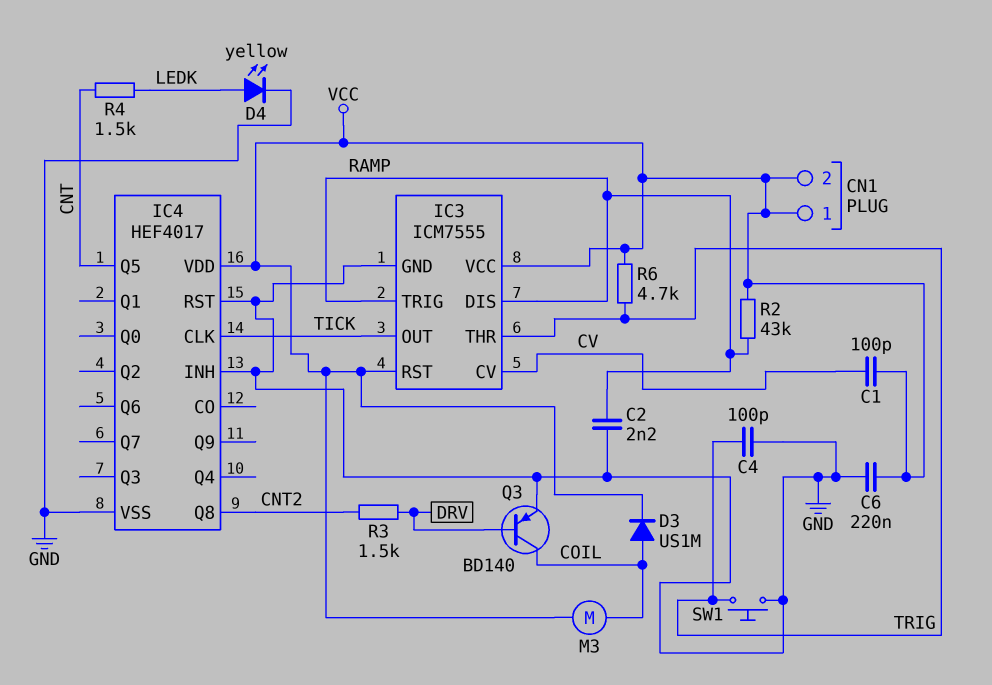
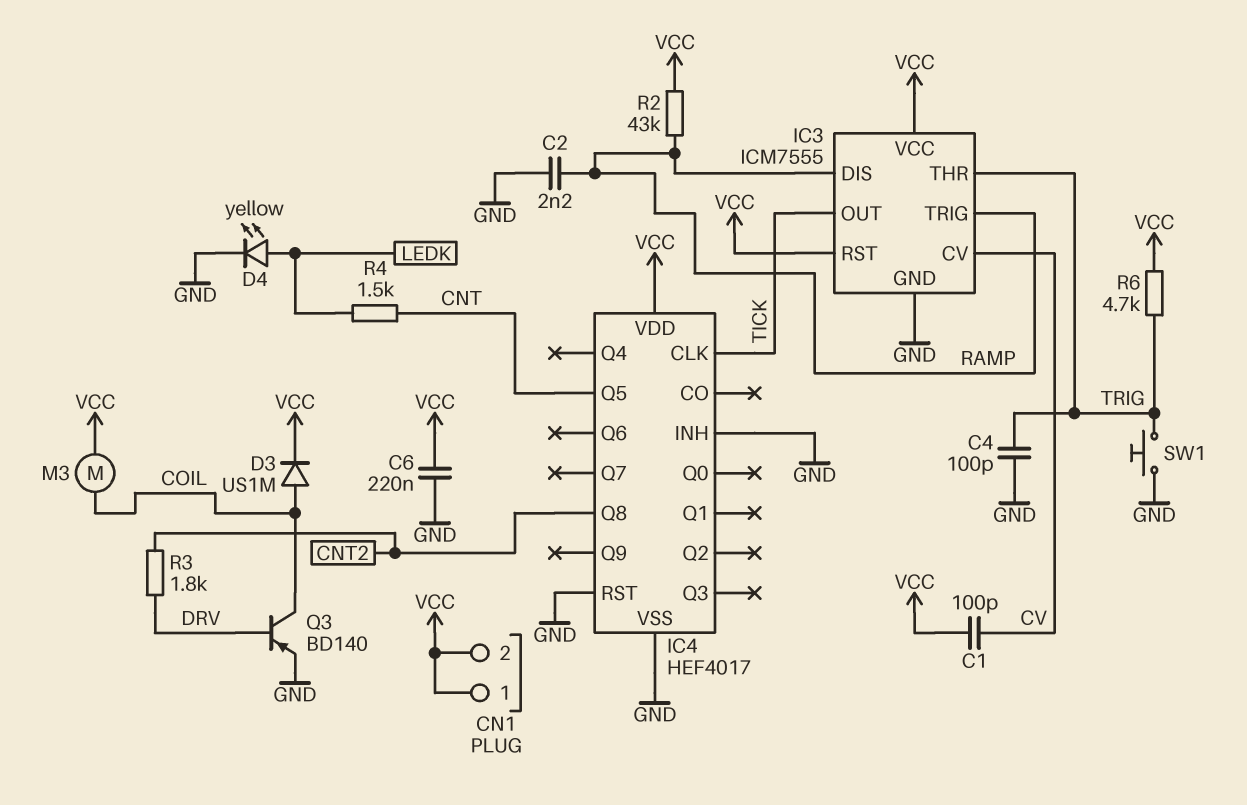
R3: 1.5k (CNT2, DRV) -> 1.8k (CNT2, DRV)

